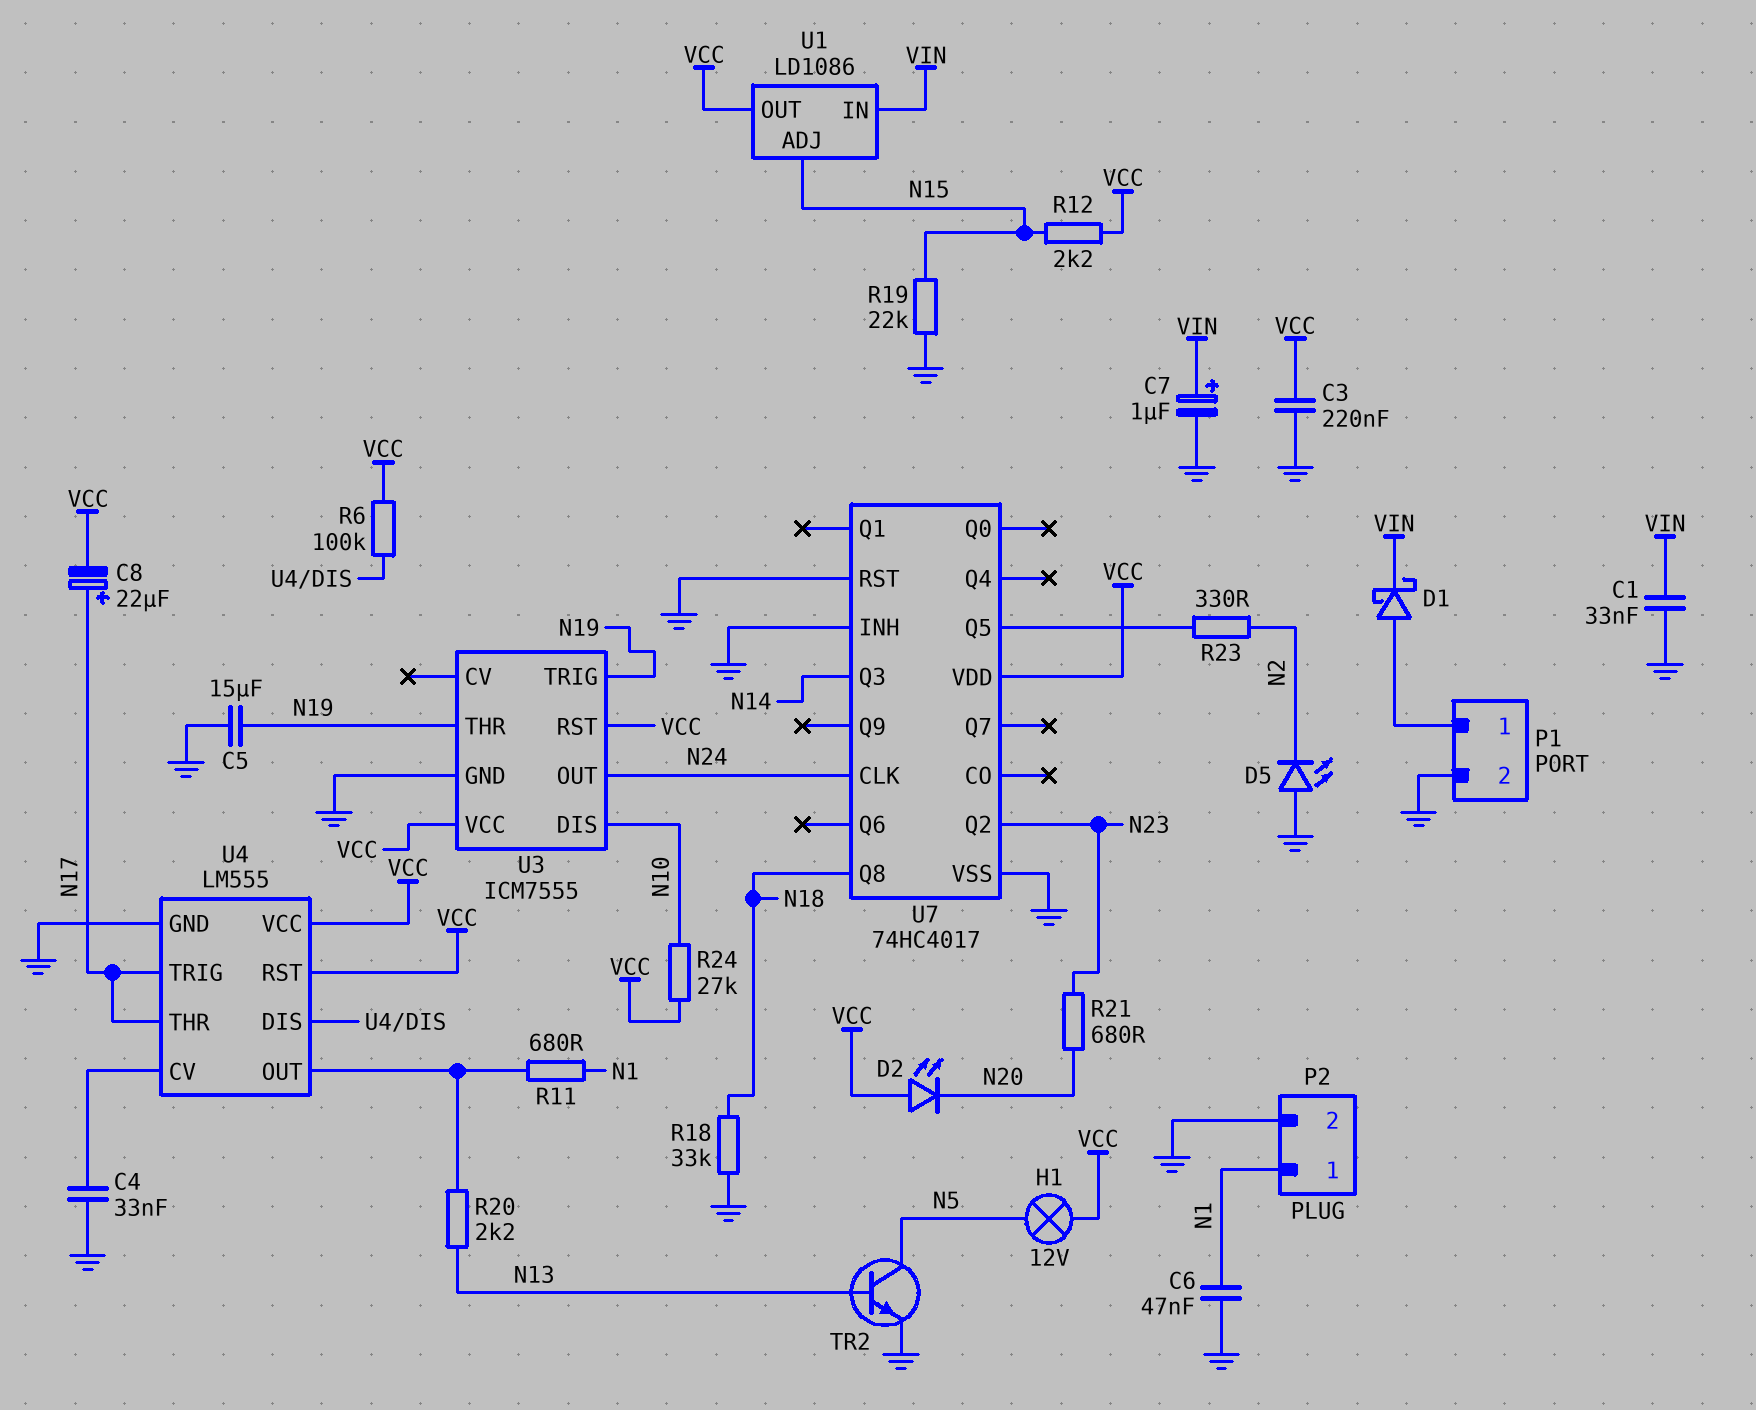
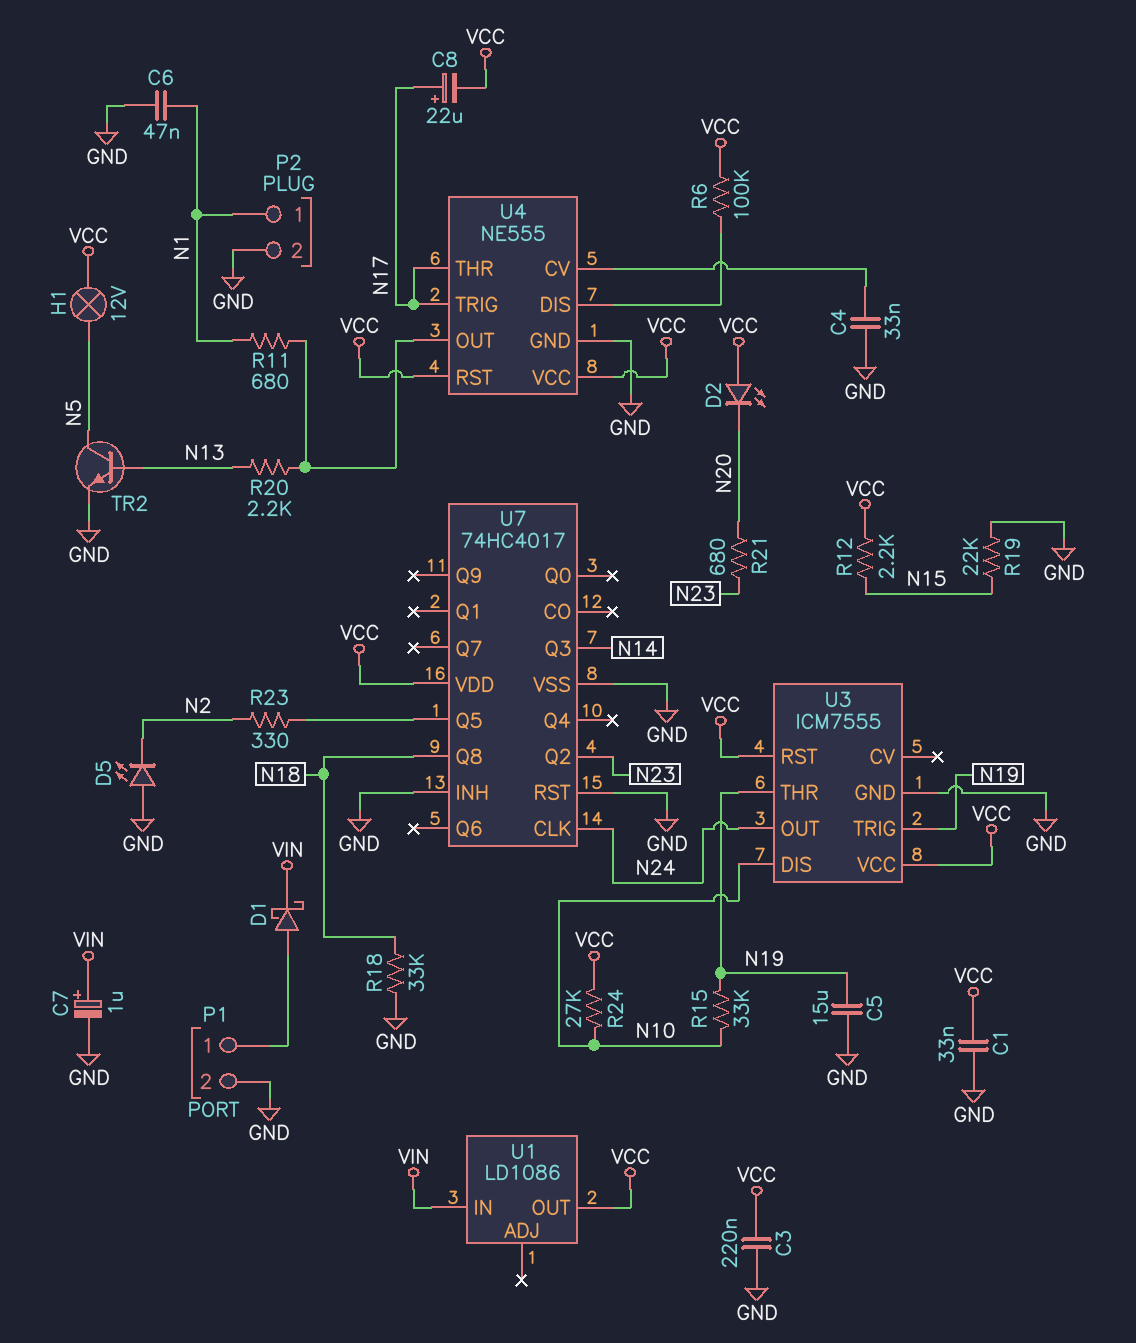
C1: 33nF (GND, VIN) -> 33nF (GND, VCC)
R15: none -> 33k (N10, N19)
U1 pin ADJ: N15 -> none
U4: LM555 -> NE555

